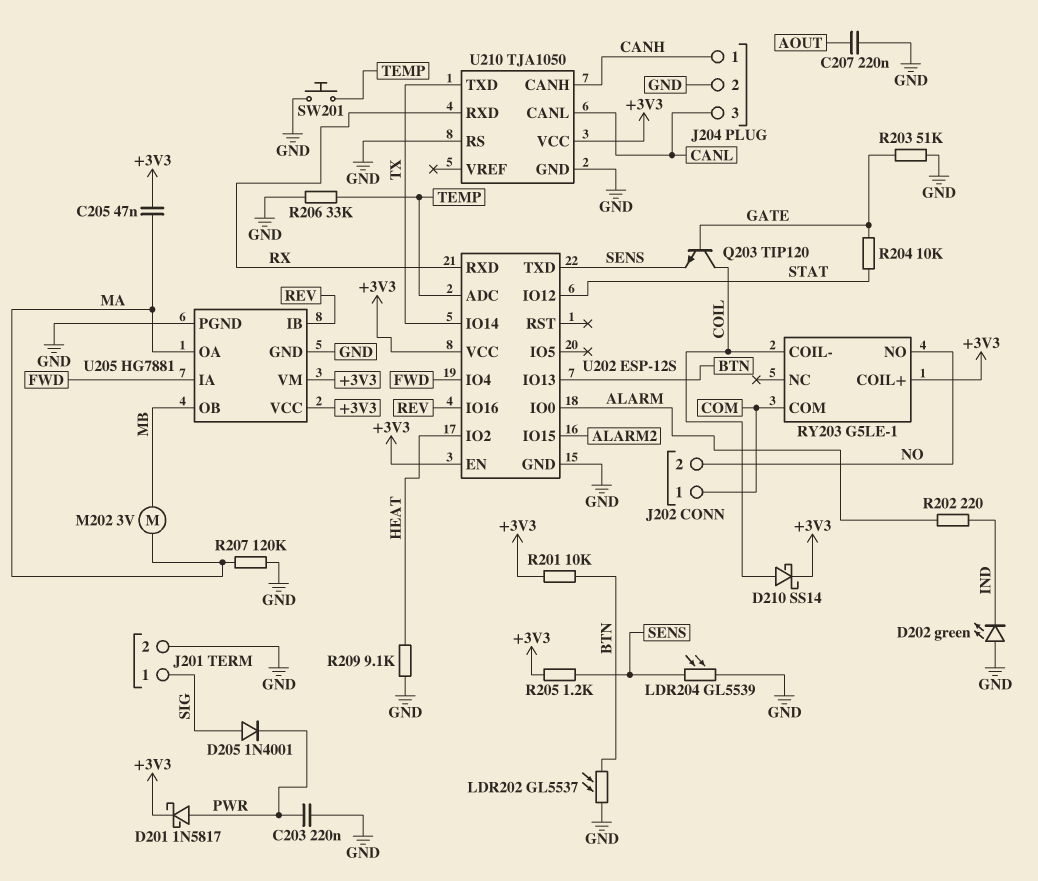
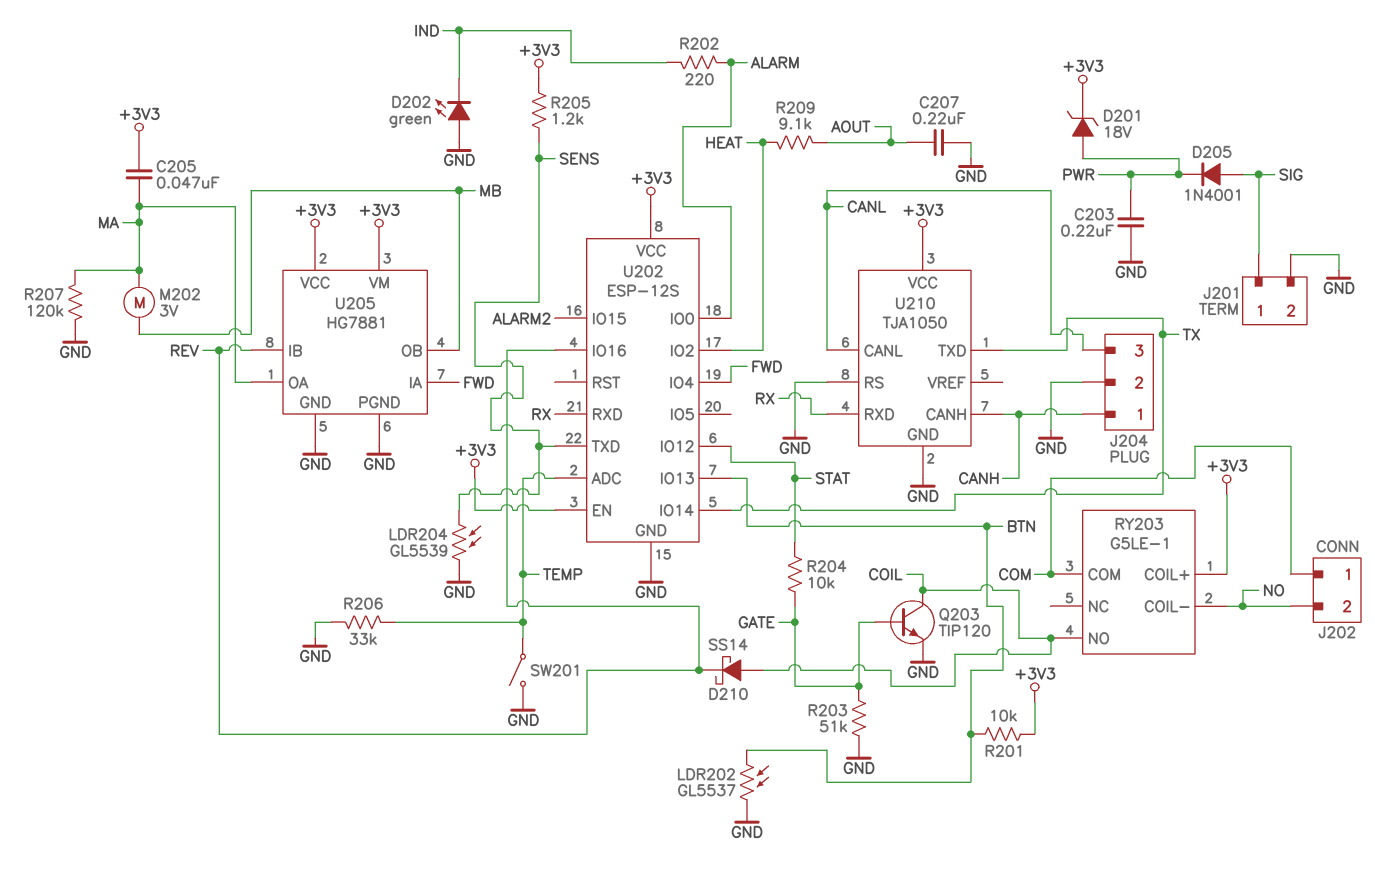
D201: schottky 1N5817 (A PWR, K +3V3) -> zener 18V (A PWR, K +3V3)
D210: schottky SS14 (A COIL, K +3V3) -> schottky SS14 (A COIL, K REV)
Q203: NPN TIP120 (B GATE, C COIL, E SENS) -> NPN TIP120 (B GATE, C COIL, E GND)
R209: 9.1k (GND, HEAT) -> 9.1k (AOUT, HEAT)
RY203 pin COIL-: COIL -> NO
RY203 pin NO: NO -> COIL
SW201: button (GND, TEMP) -> switch (GND, TEMP)

